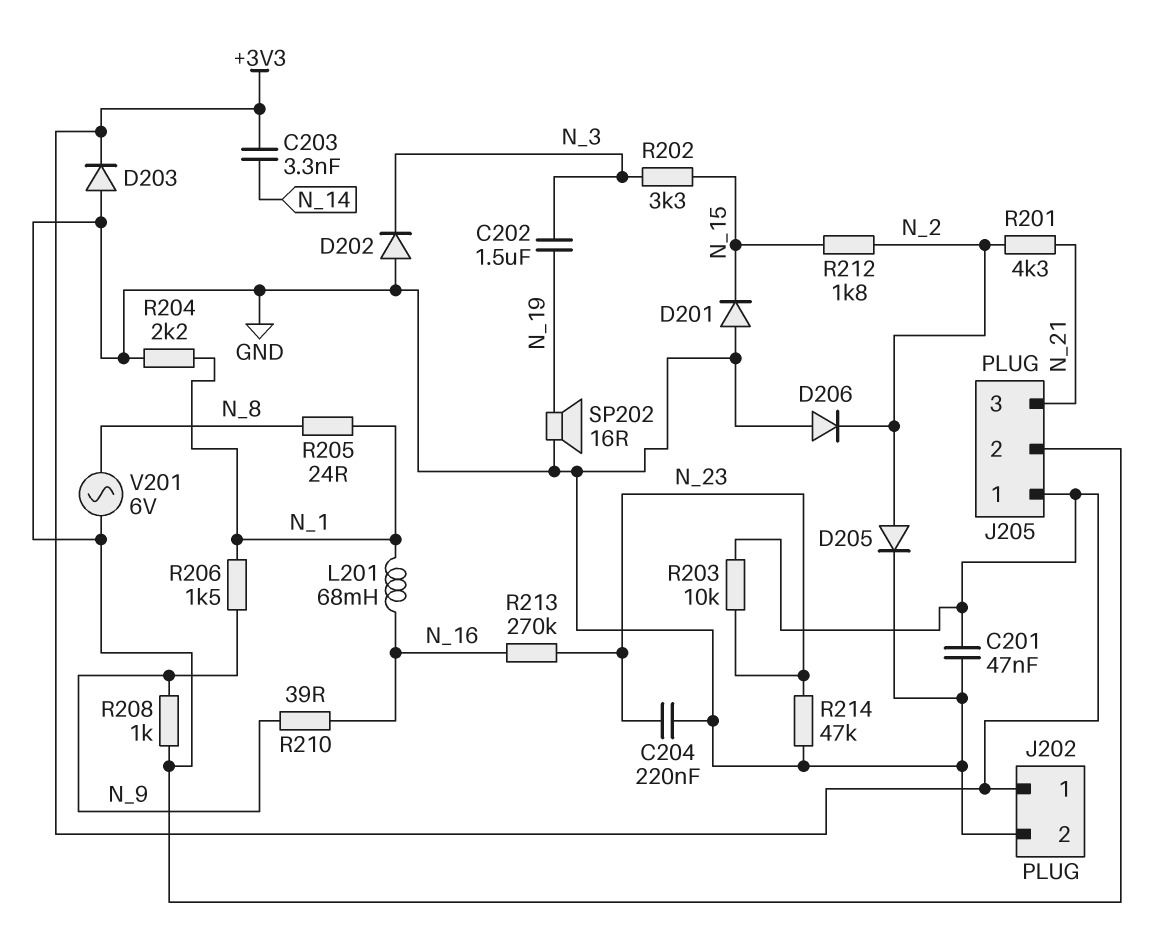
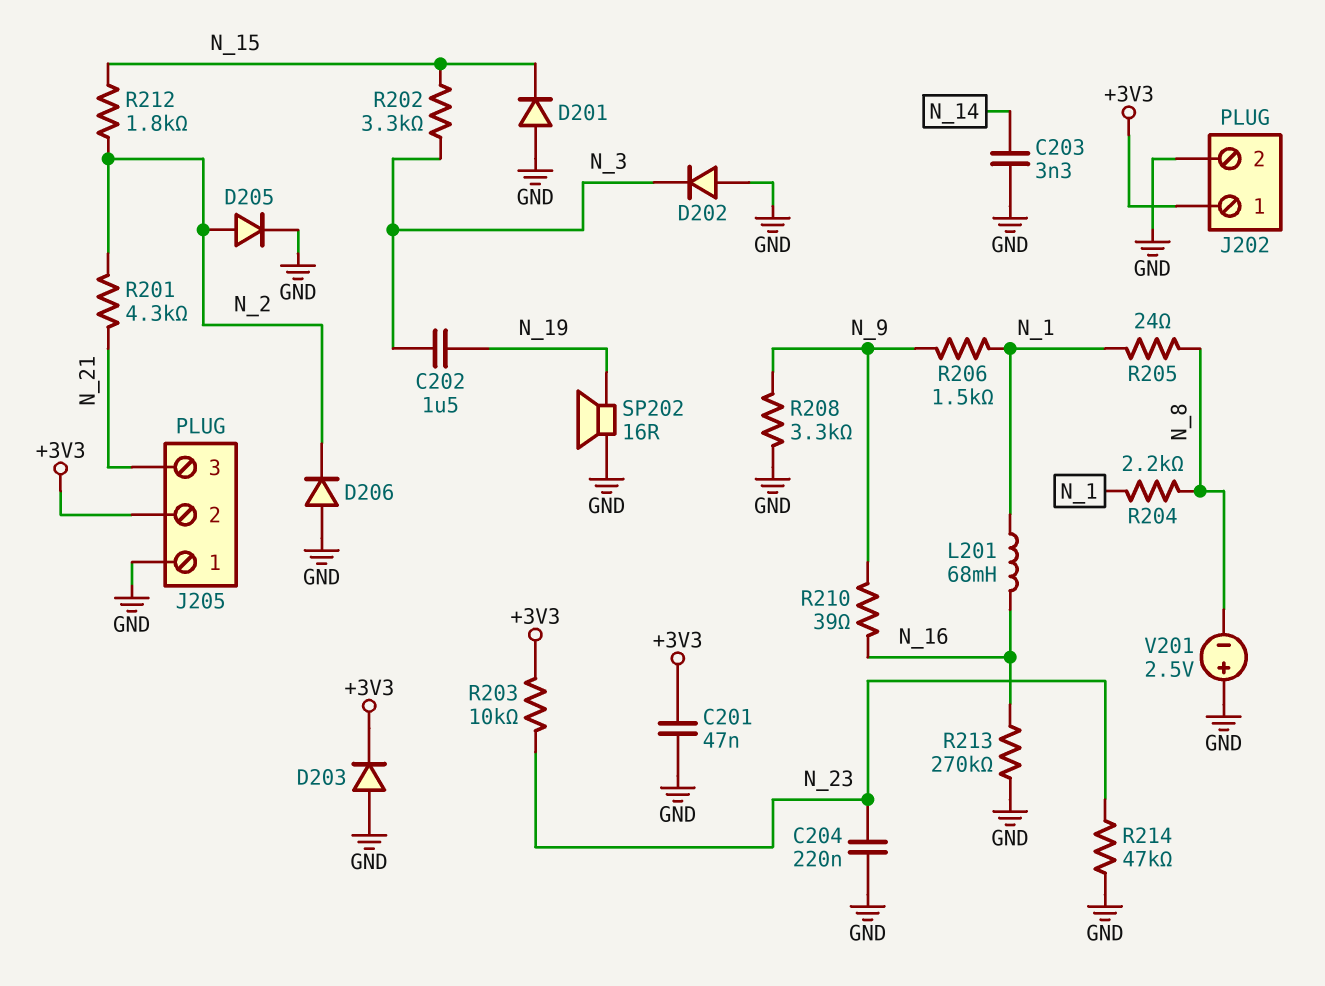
C203: 3.3nF (+3V3, N_14) -> 3.3nF (GND, N_14)
J205 pin 1: +3V3 -> GND
J205 pin 2: GND -> +3V3
R204: 2.2k (GND, N_1) -> 2.2k (N_1, N_8)
R208: 1k (GND, N_9) -> 3.3k (GND, N_9)
R213: 270k (N_16, N_23) -> 270k (GND, N_16)
V201: AC 6V (GND, N_8) -> 2.5V (plus GND, minus N_8)

